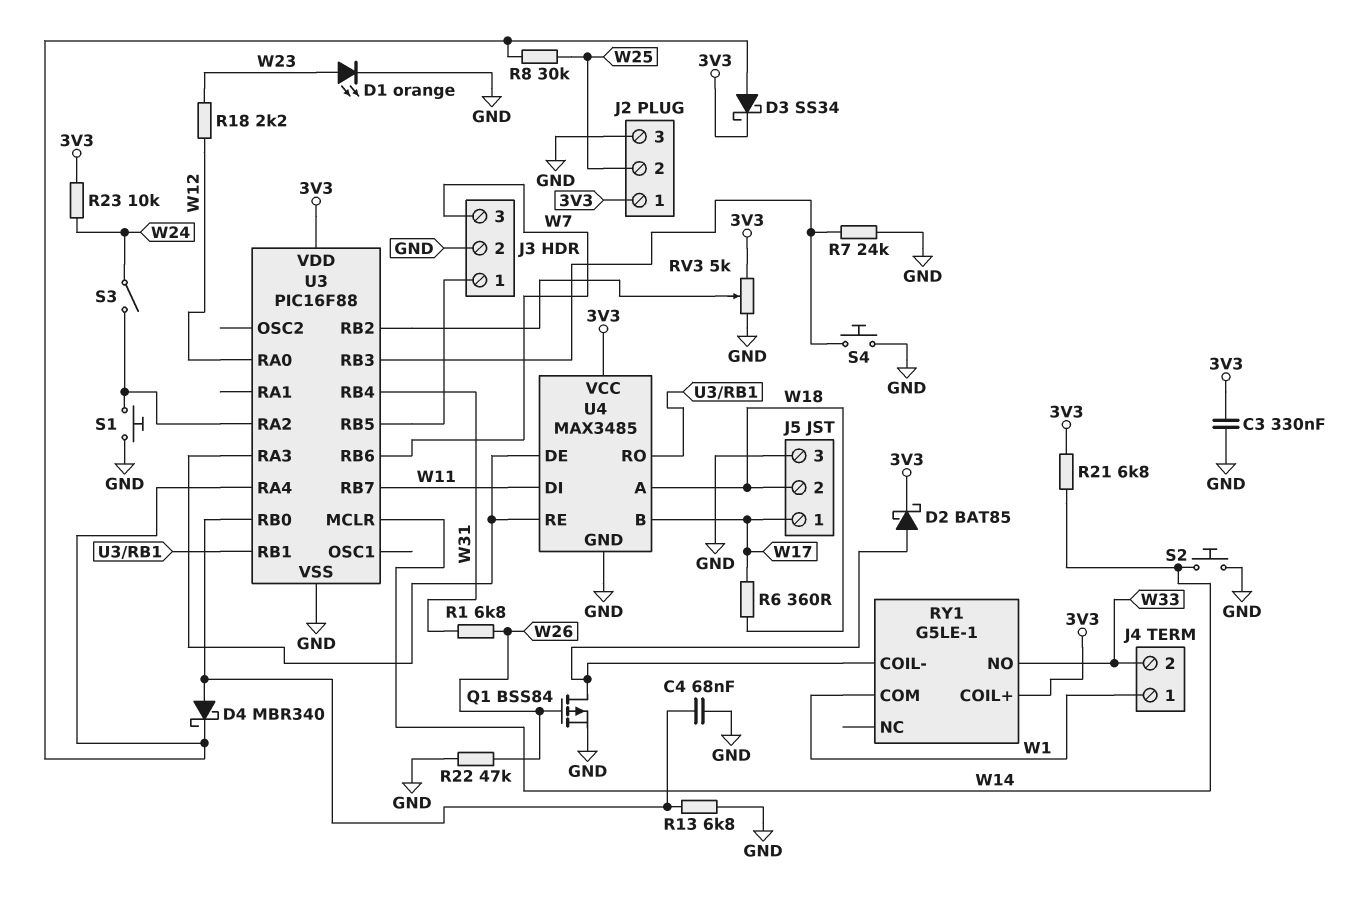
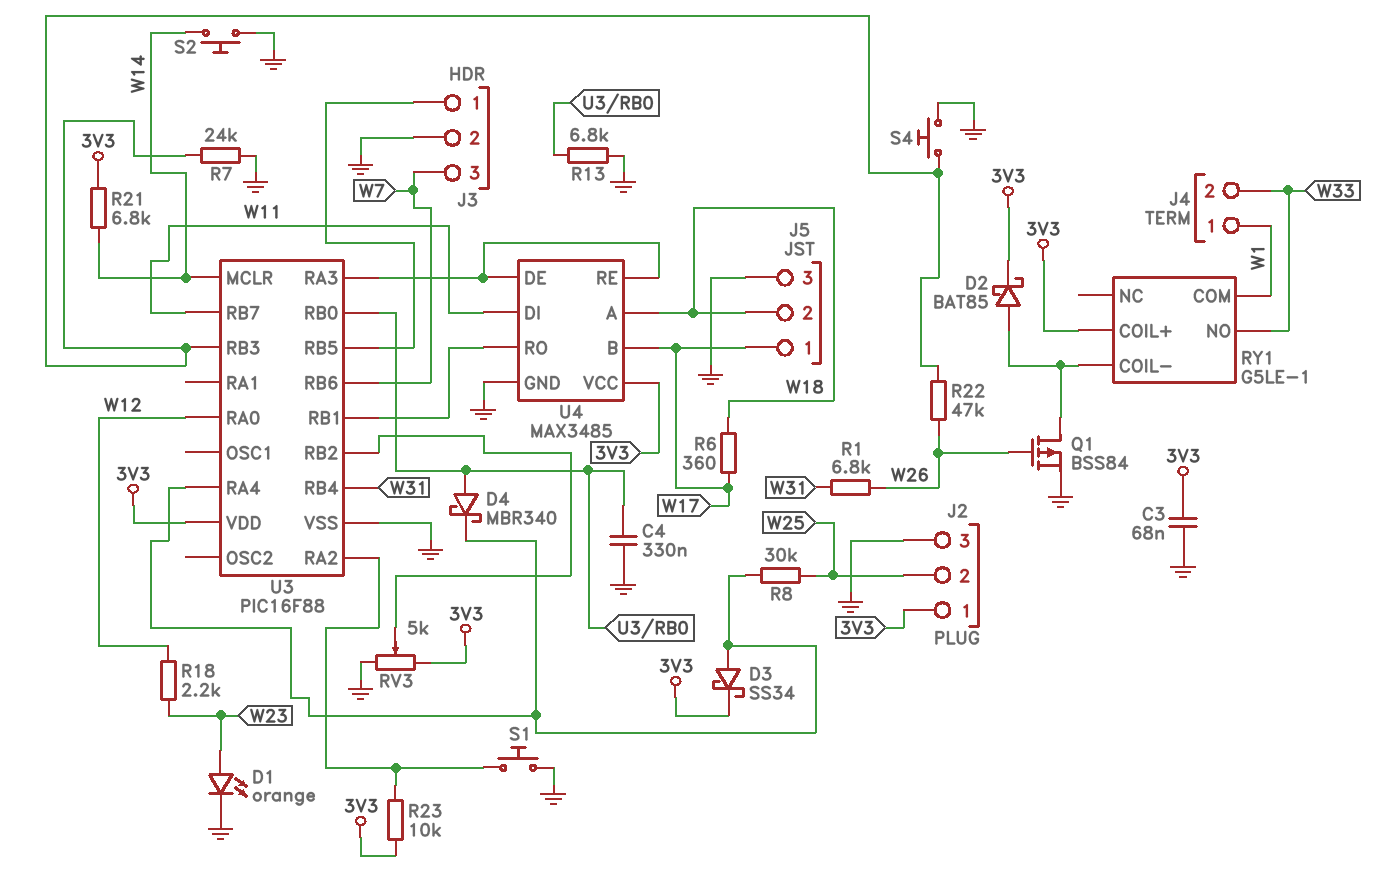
C3: 330nF (3V3, GND) -> 68nF (3V3, GND)
C4: 68nF (GND, U3/RB0) -> 330nF (GND, U3/RB0)
R22: 47k (GND, W26) -> 47k (U3/RB3, W26)
R23: 10k (3V3, W24) -> 10k (3V3, U3/RA2)
S3: switch (U3/RA2, W24) -> none

